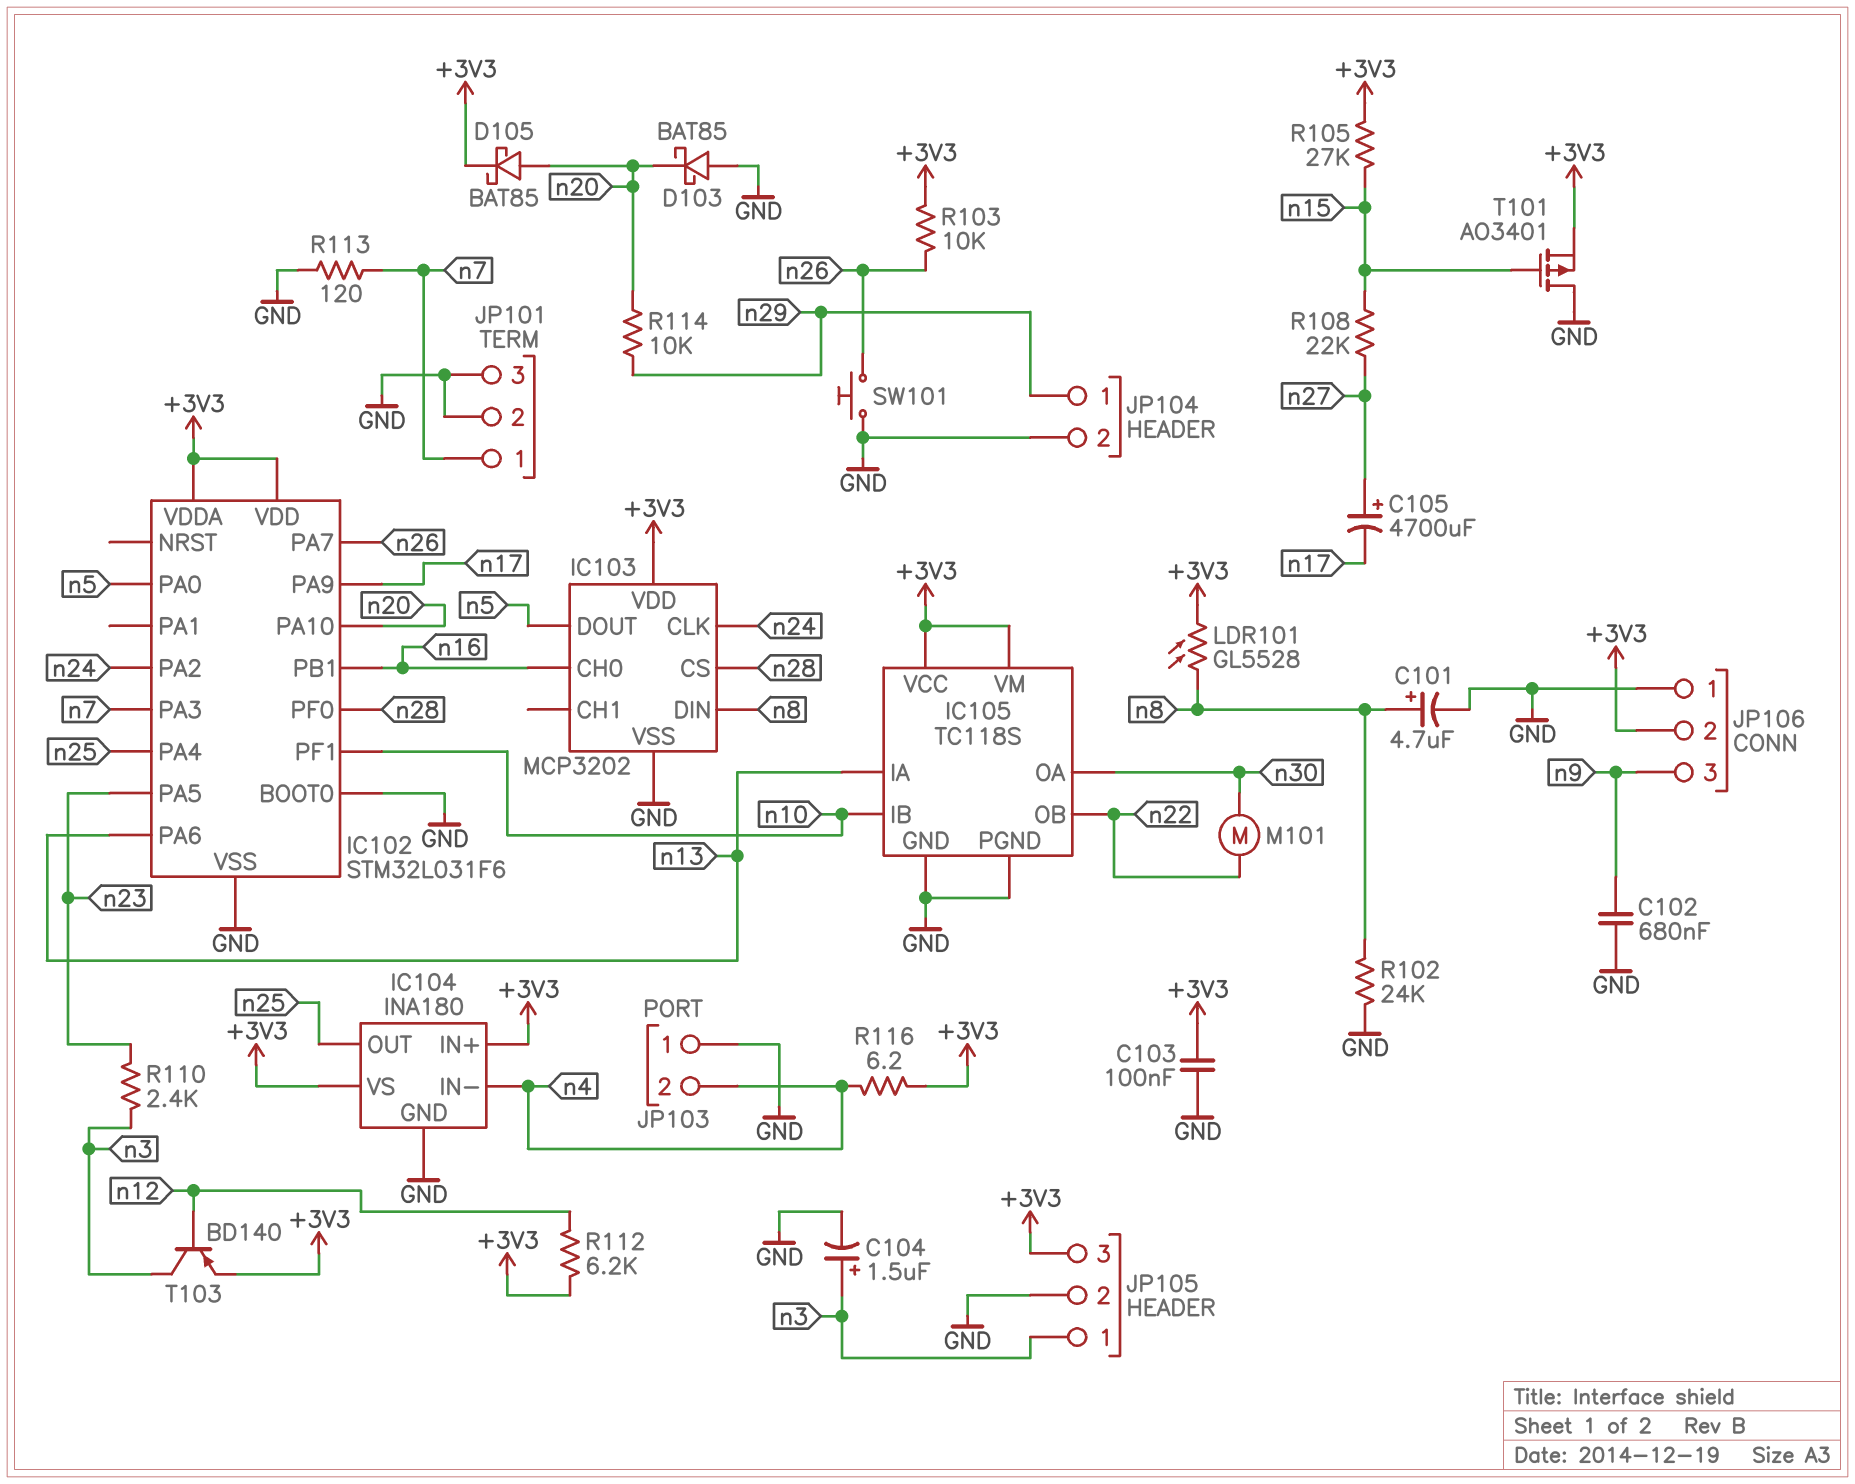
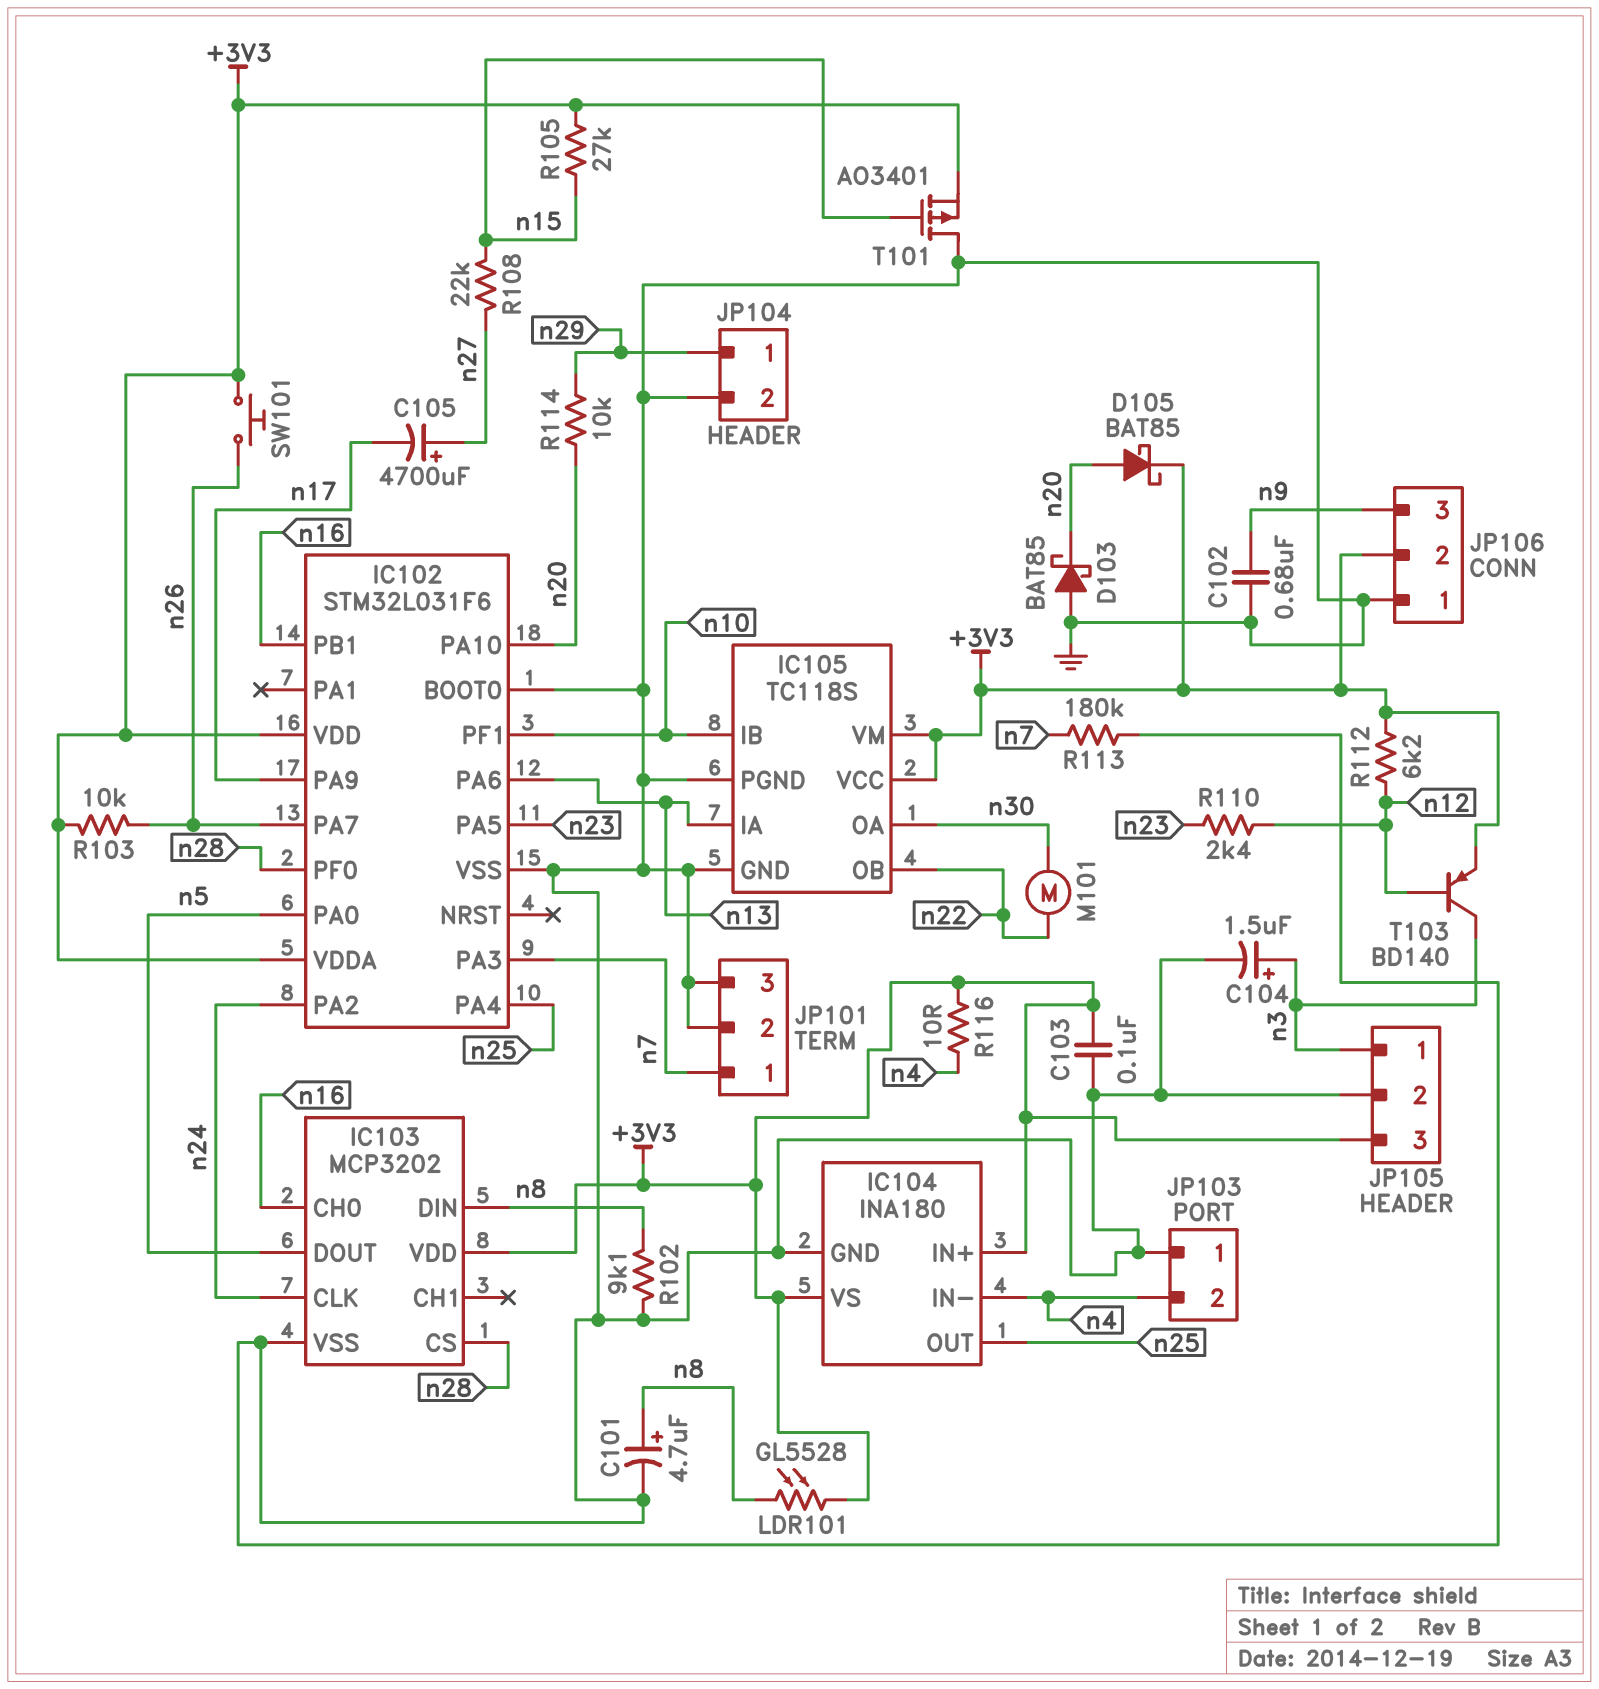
R102: 24k (GND, n8) -> 9.1k (GND, n8)
R110: 2.4k (n3, n23) -> 2.4k (n12, n23)
R113: 120 (GND, n7) -> 180k (GND, n7)
R116: 6.2 (+3V3, n4) -> 10 (+3V3, n4)
SW101: button (GND, n26) -> button (+3V3, n26)

